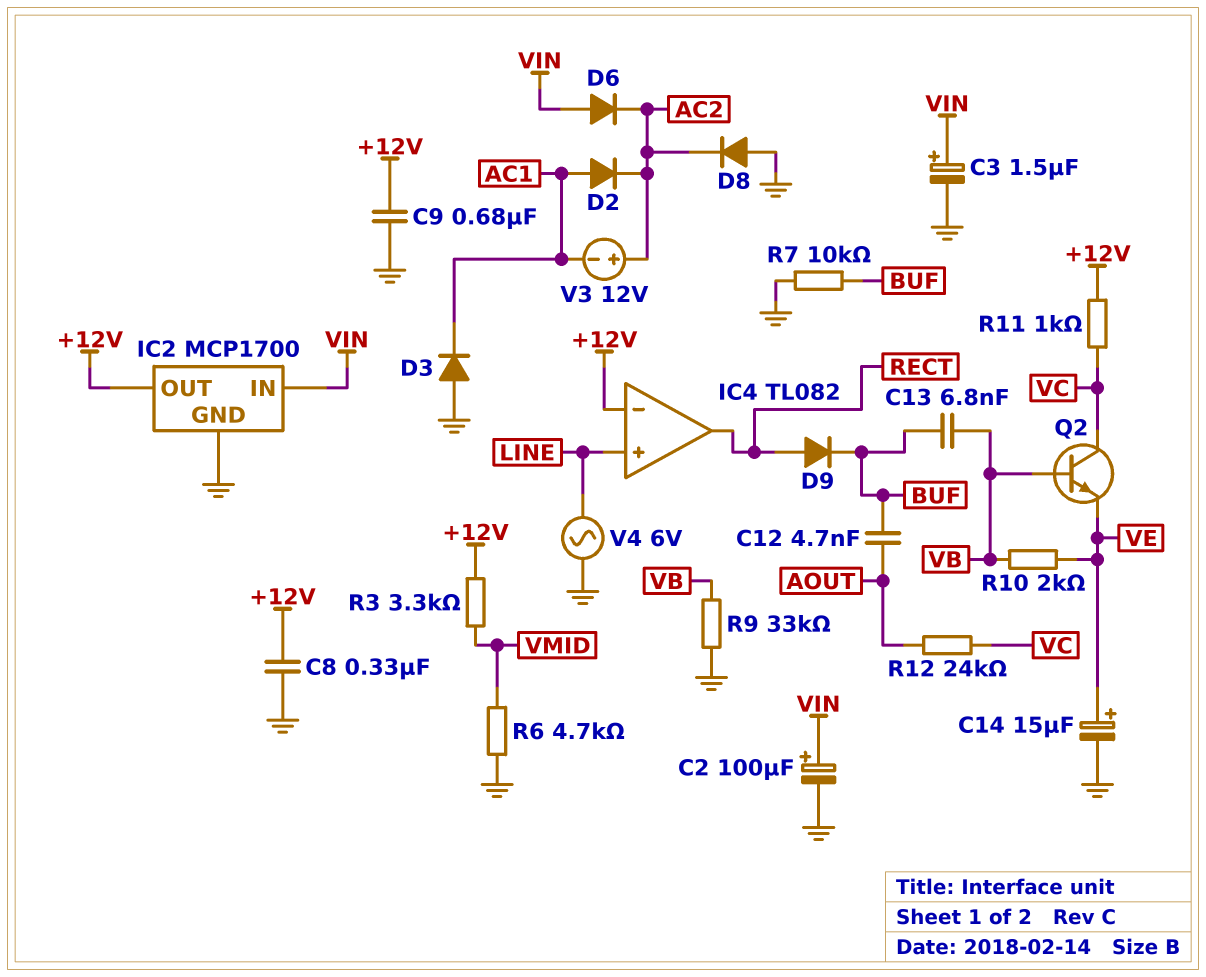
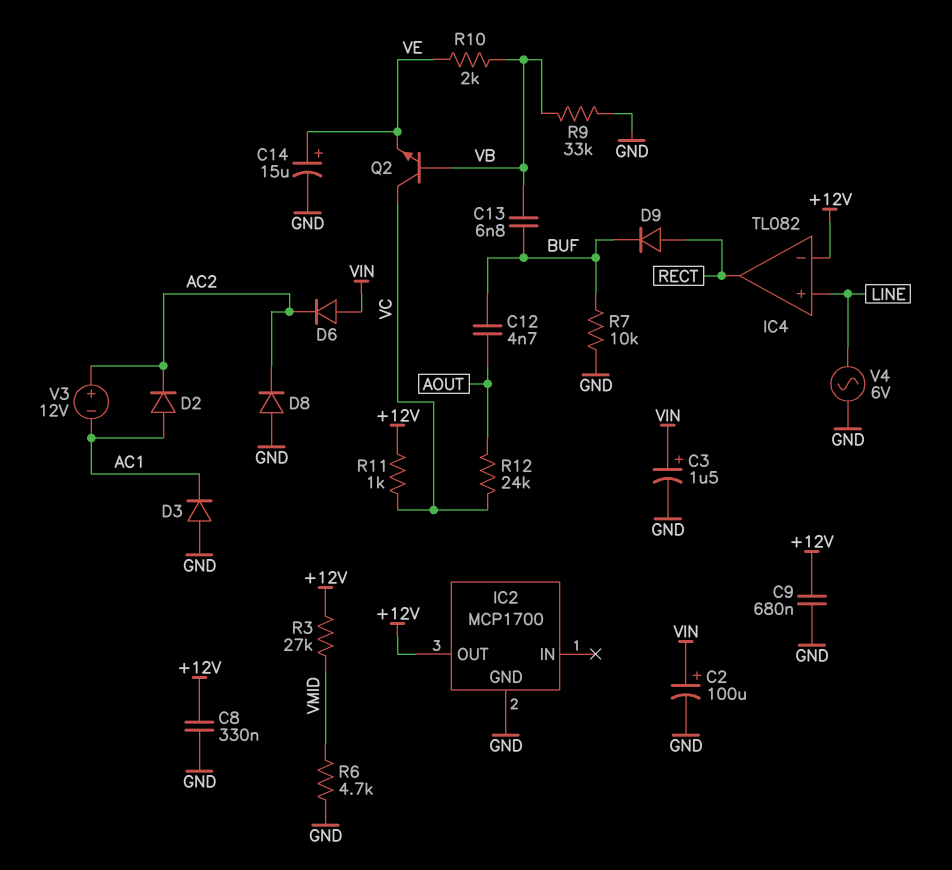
IC2 pin IN: VIN -> none
R3: 3.3k (+12V, VMID) -> 27k (+12V, VMID)

